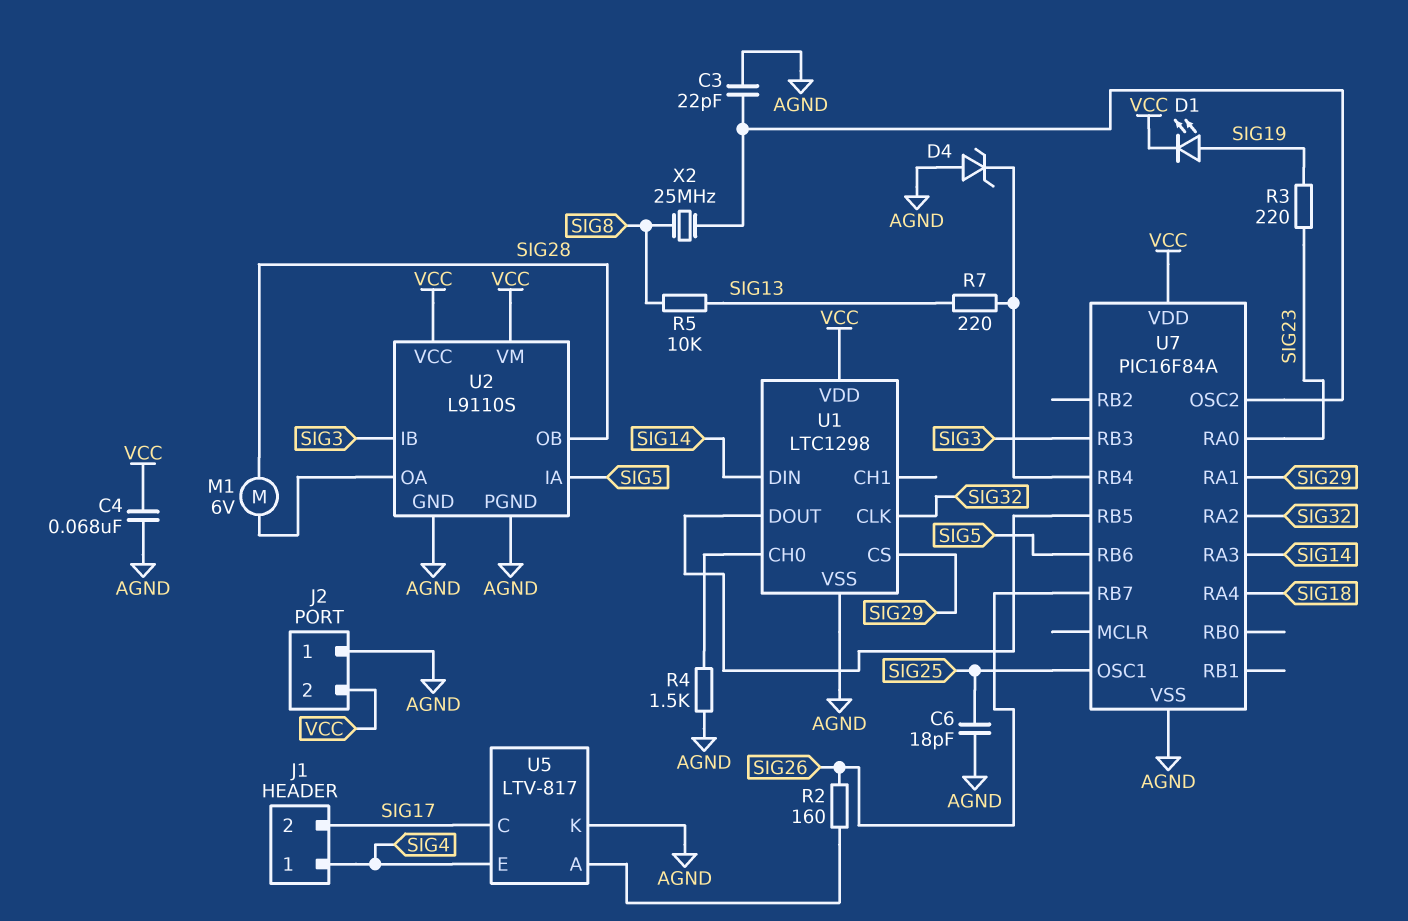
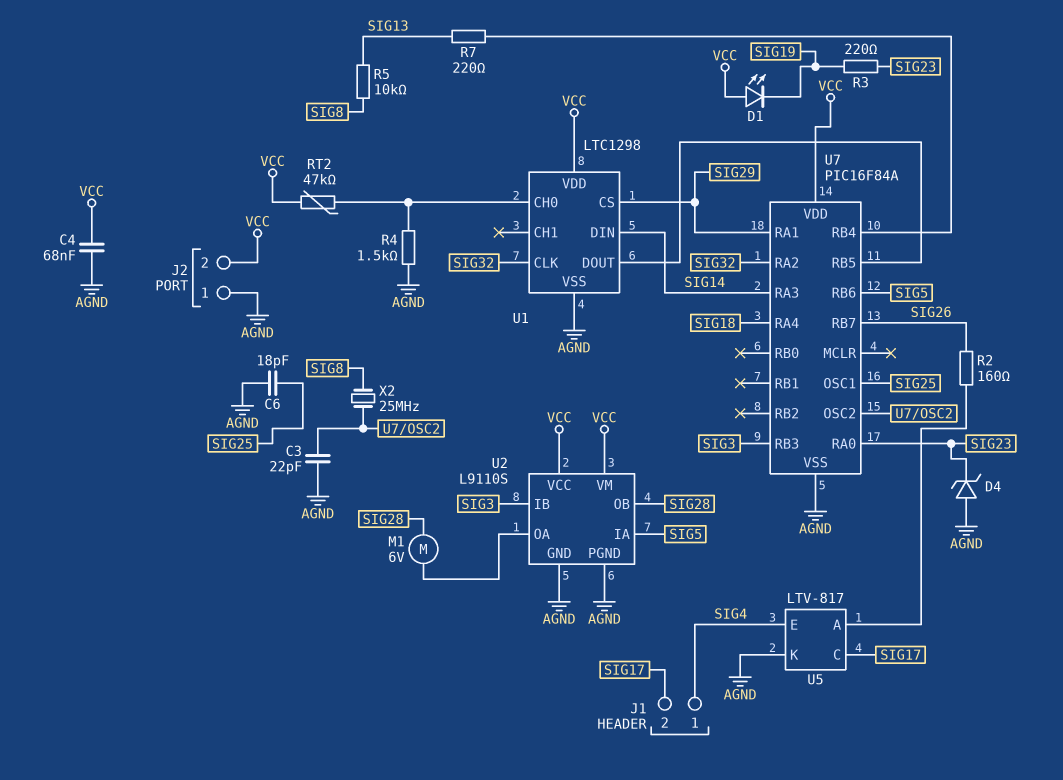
D1: LED (A SIG19, K VCC) -> LED (A VCC, K SIG19)
D4: zener (A AGND, K U7/RB4) -> zener (A AGND, K SIG23)
RT2: none -> 47k (U1/CH0, VCC)

